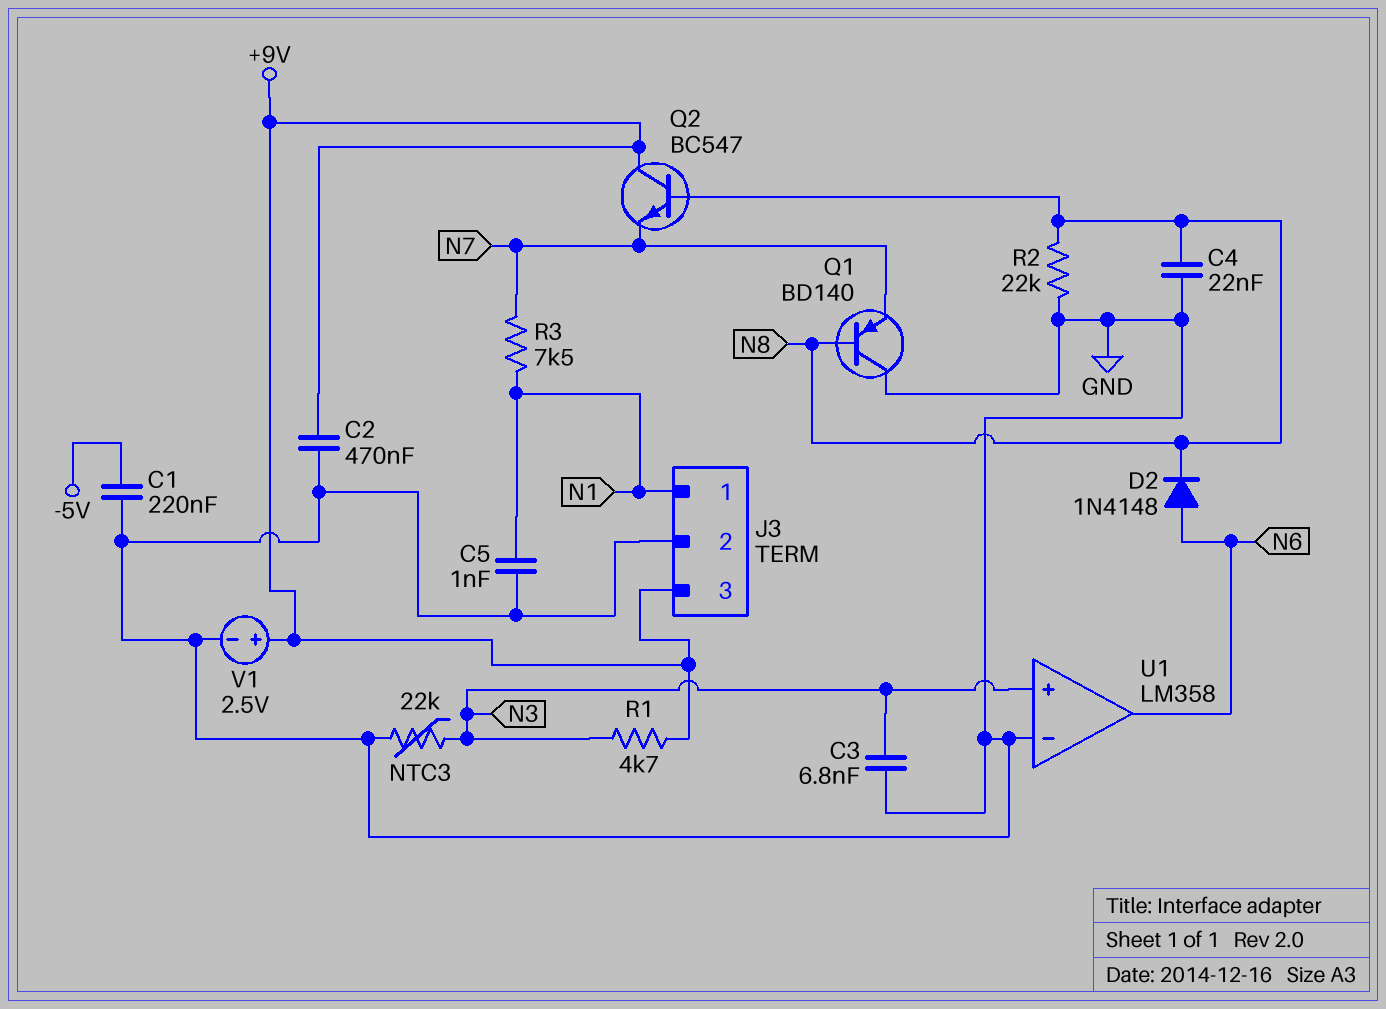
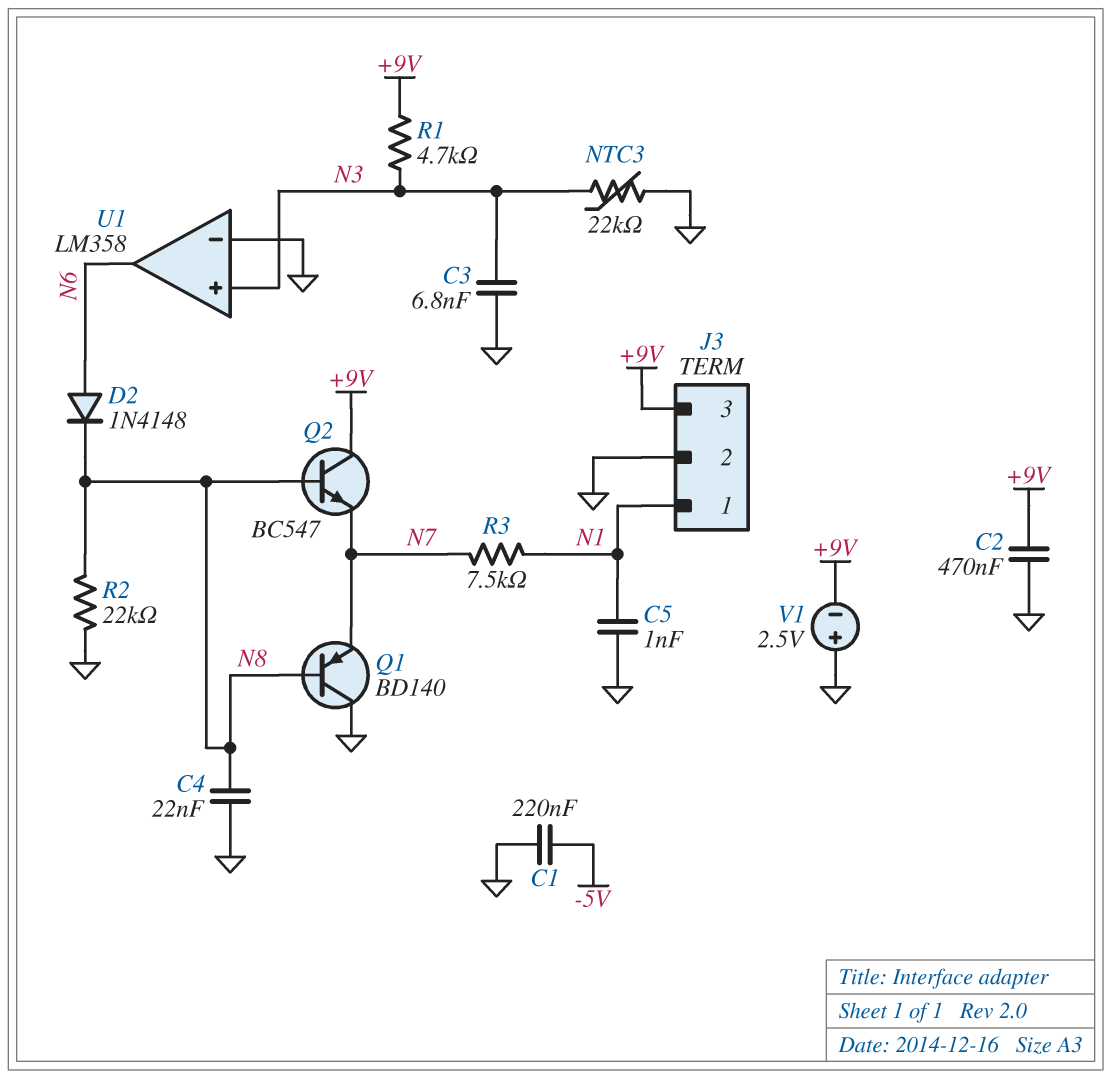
V1: 2.5V (plus +9V, minus GND) -> 2.5V (plus GND, minus +9V)

